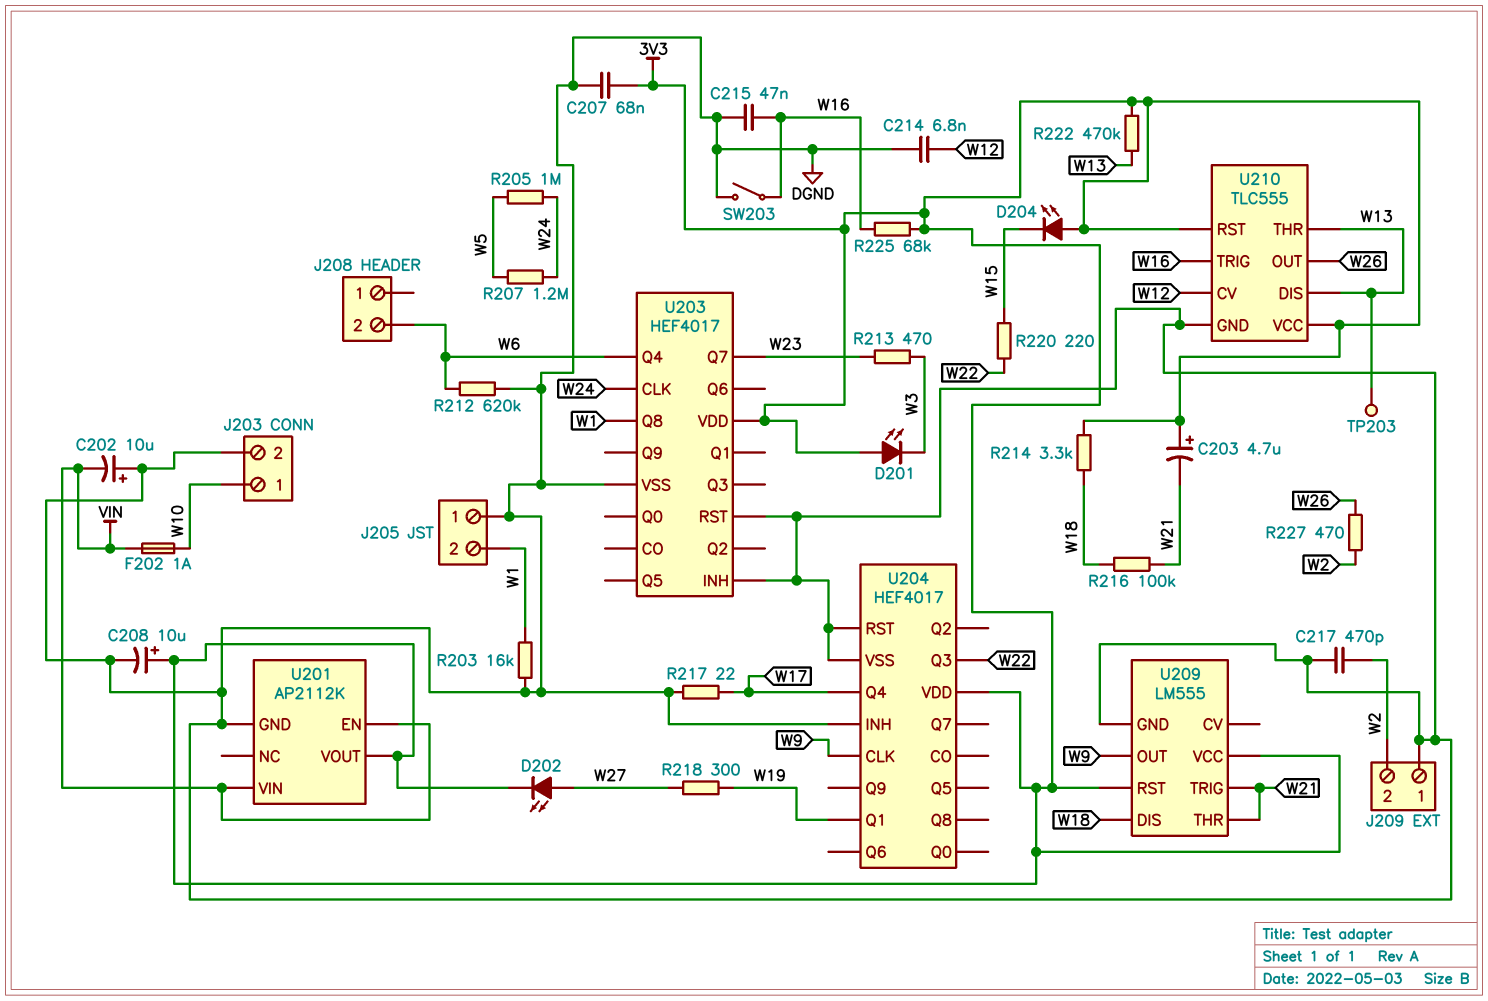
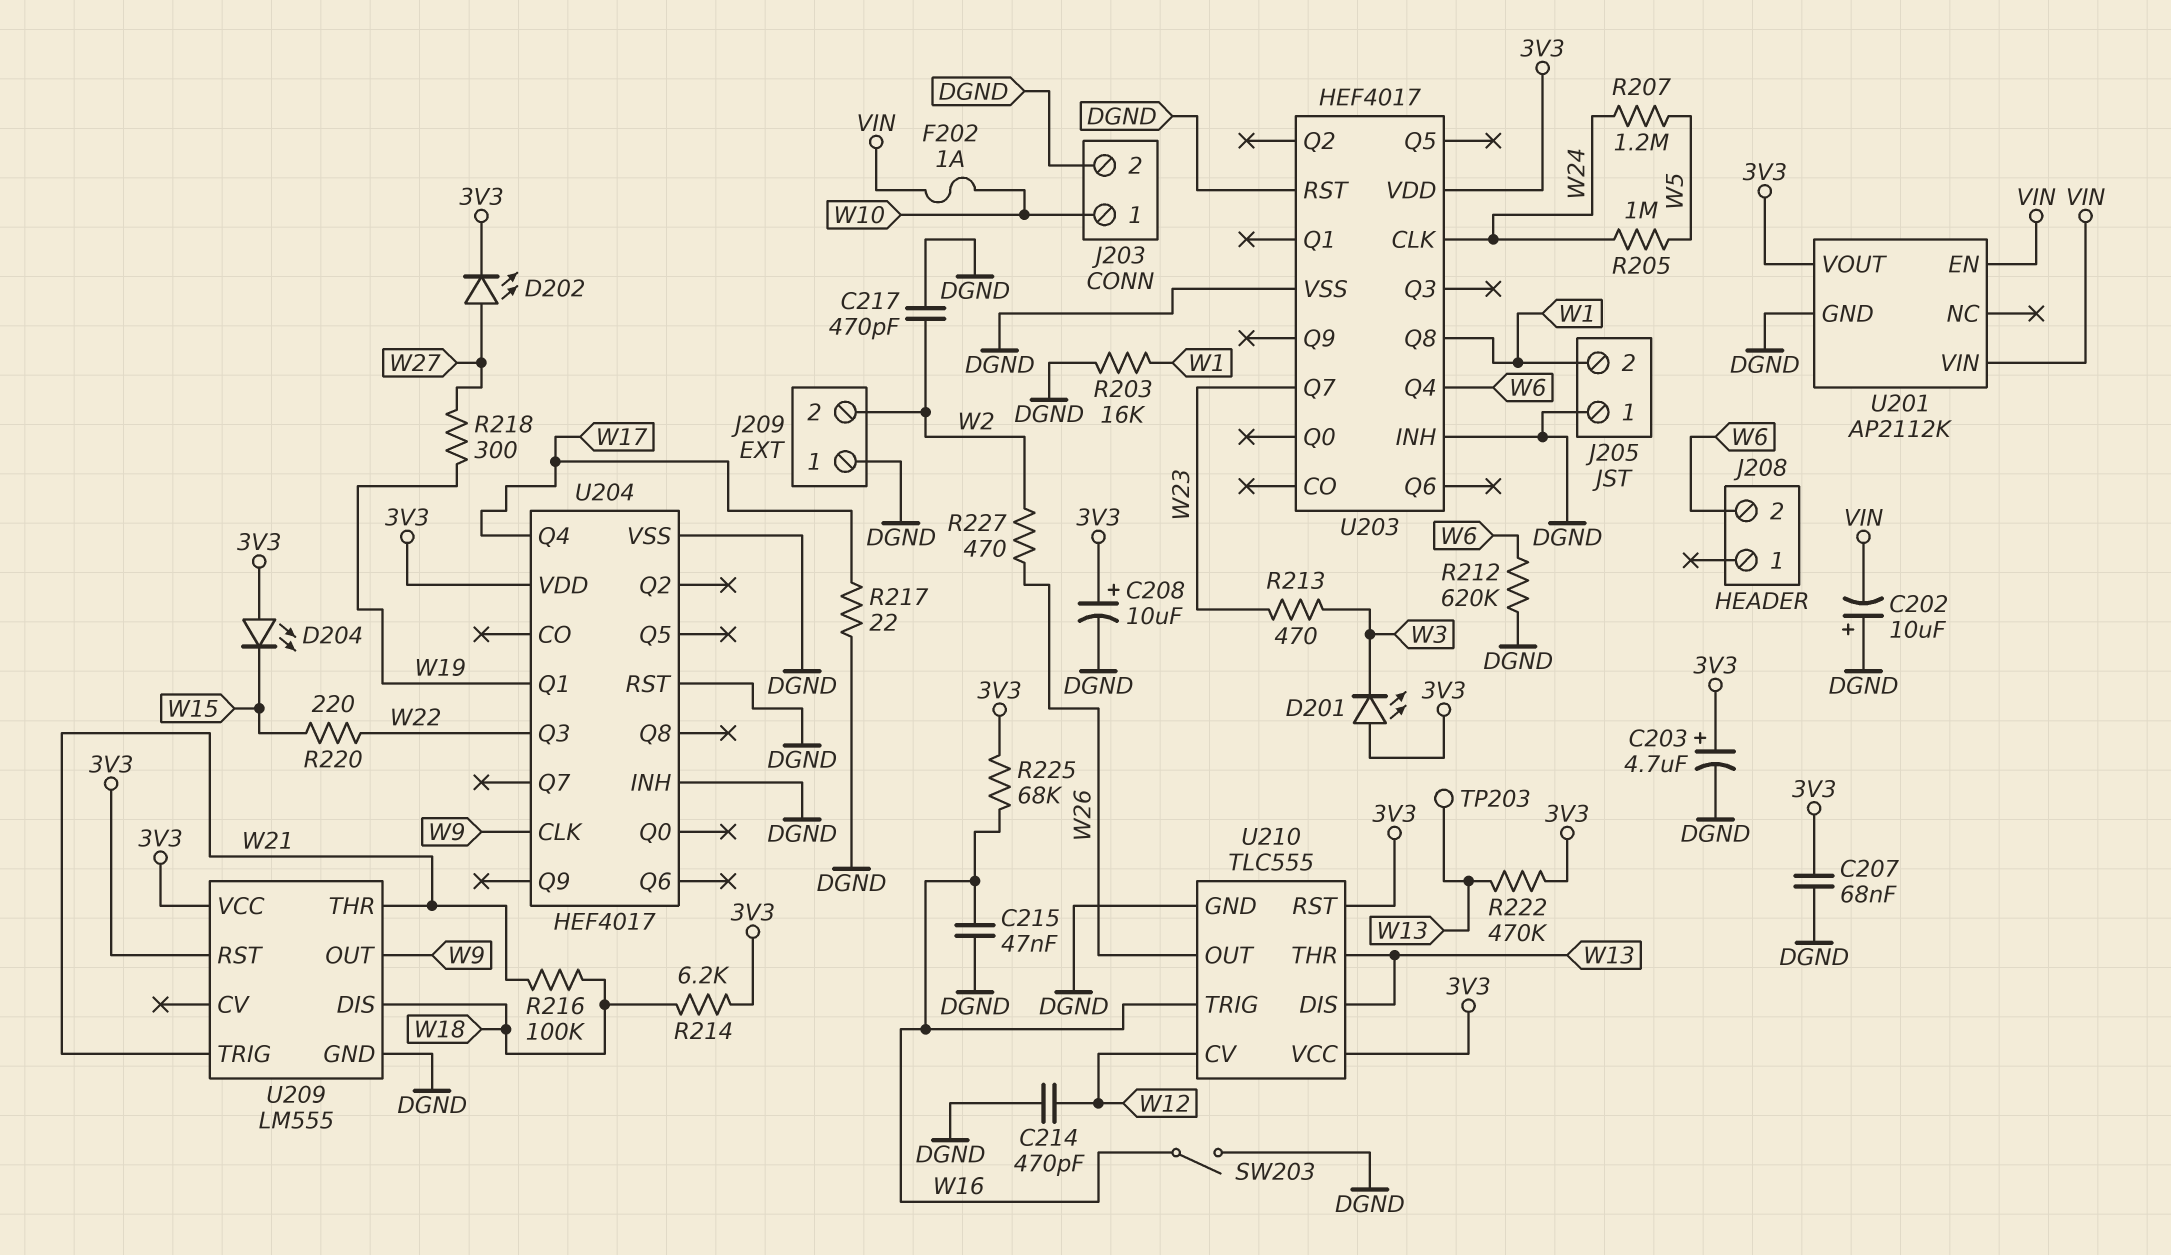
C203: 4.7uF (plus 3V3, minus W21) -> 4.7uF (plus 3V3, minus DGND)
C214: 6.8nF (DGND, W12) -> 470pF (DGND, W12)
R214: 3.3k (3V3, W18) -> 6.2k (3V3, W18)

